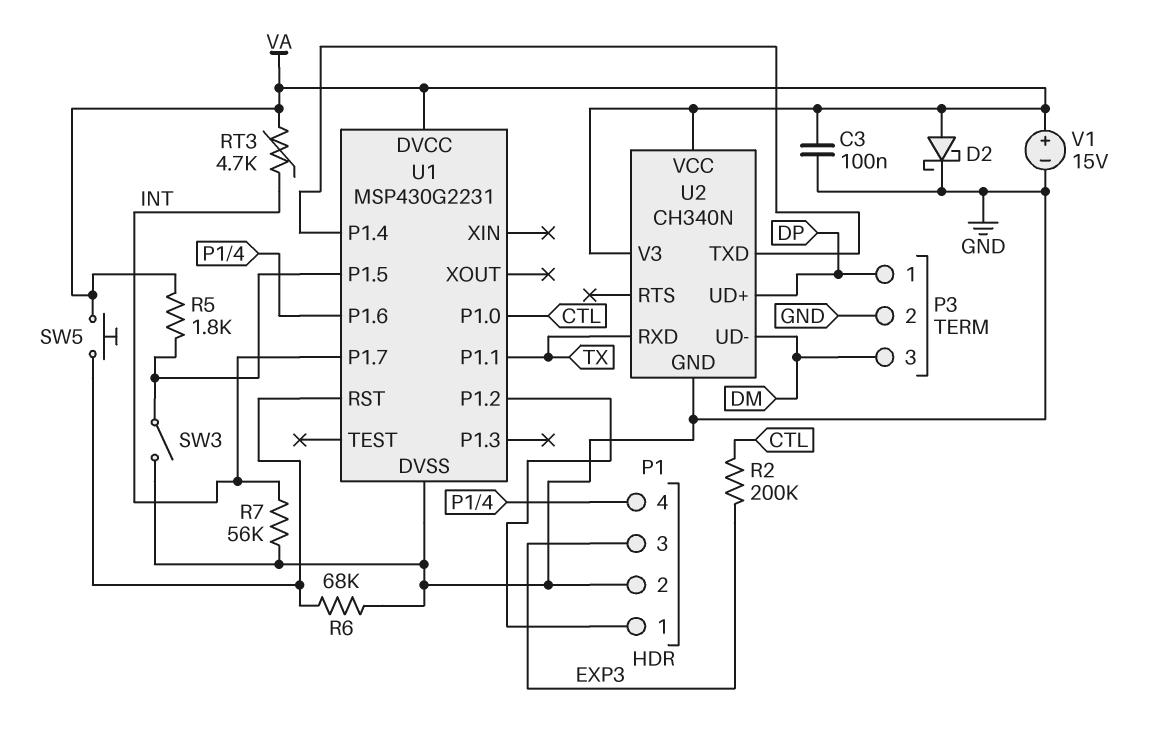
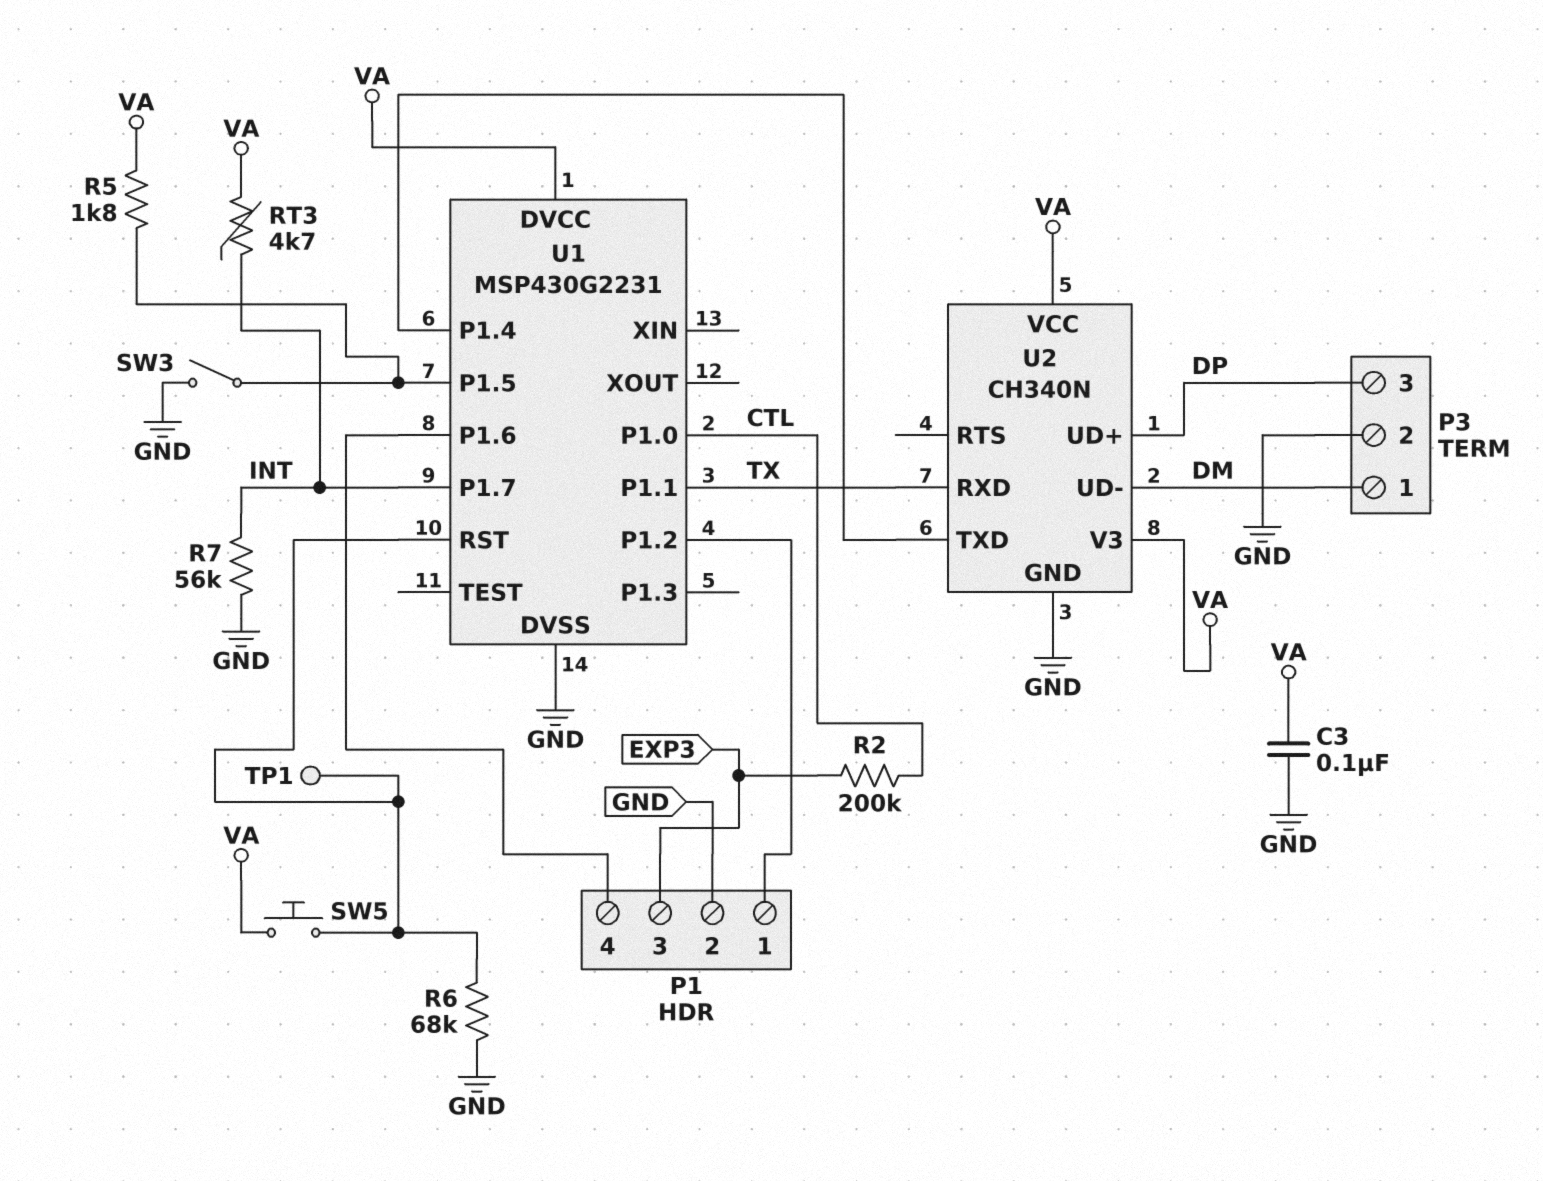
D2: schottky (A VA, K GND) -> none
P3 pin 1: DP -> DM
P3 pin 3: DM -> DP
TP1: none -> test point (U1/RST)
V1: 15V (plus VA, minus GND) -> none

